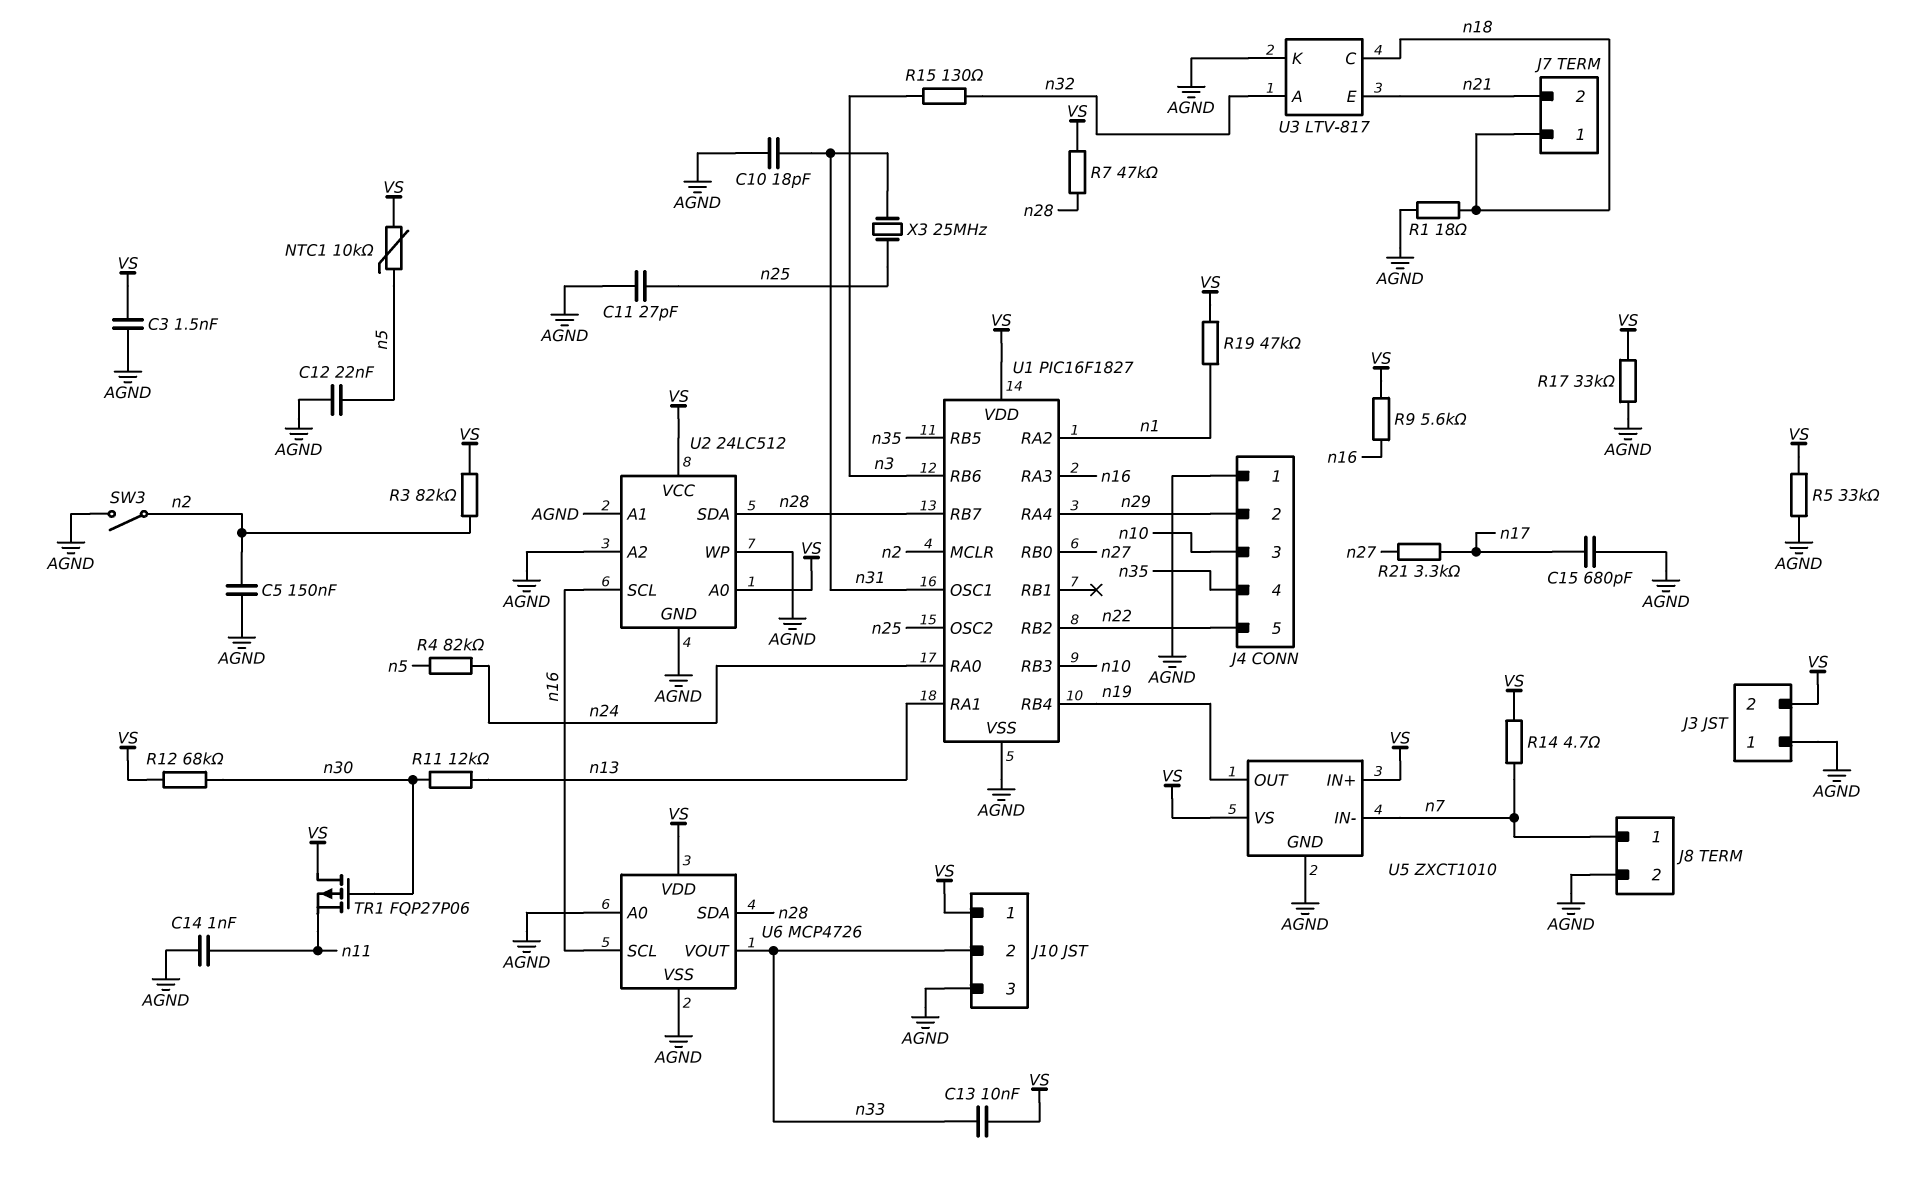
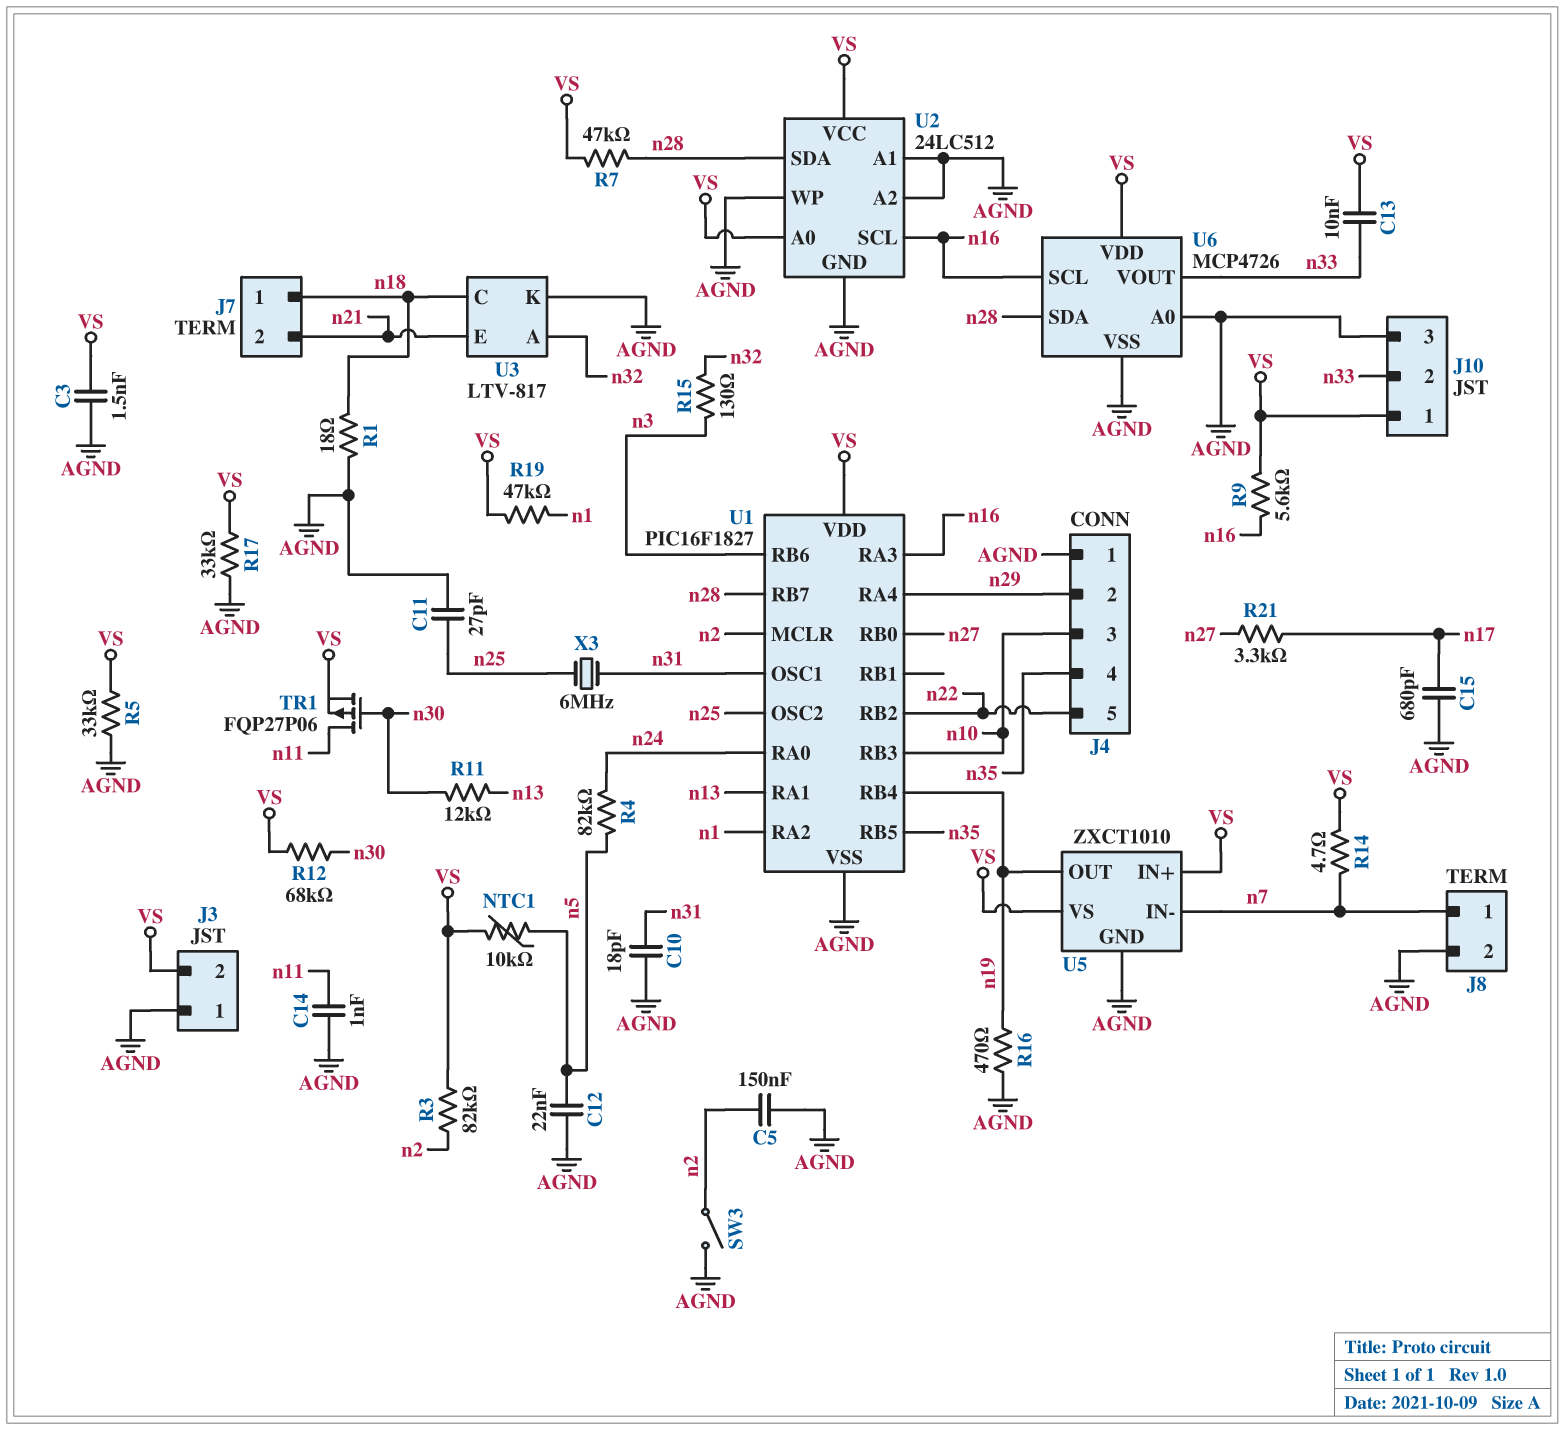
R16: none -> 470 (AGND, n19)
TR1: PMOS FQP27P06 (G n30, D VS, S n11) -> PMOS FQP27P06 (G n30, D n11, S VS)
X3: 25MHz (n25, n31) -> 6MHz (n25, n31)

